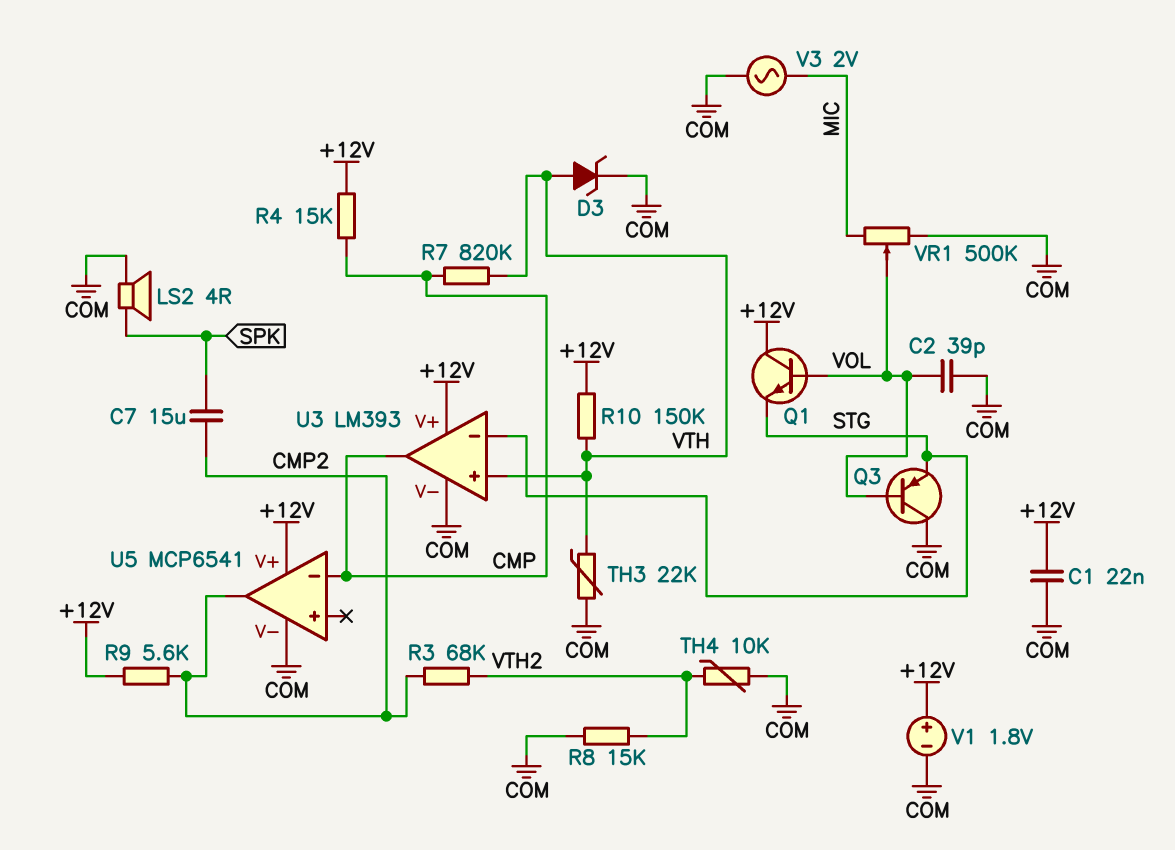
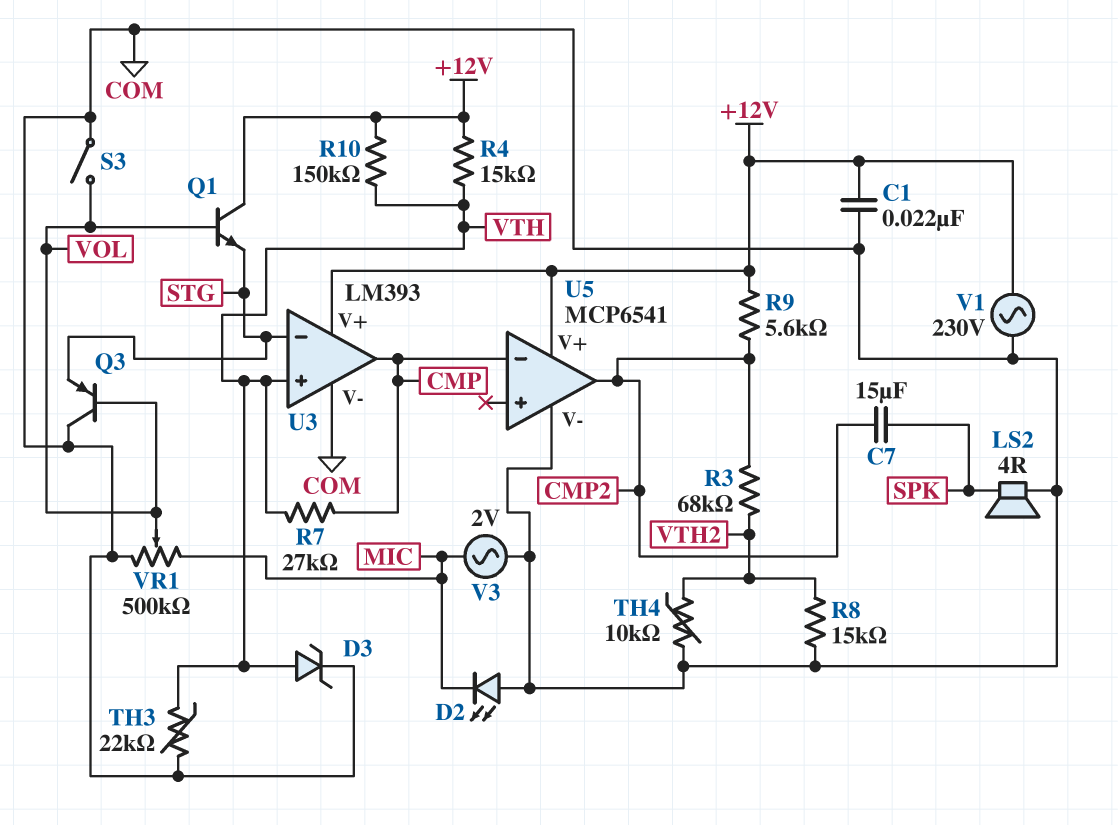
C2: 39pF (COM, VOL) -> none
D2: none -> LED (A COM, K MIC)
R4: 15k (+12V, CMP) -> 15k (+12V, VTH)
R7: 820k (CMP, VTH) -> 27k (CMP, VTH)
S3: none -> switch (COM, VOL)
V1: 1.8V (plus +12V, minus COM) -> AC 230V (+12V, COM)

